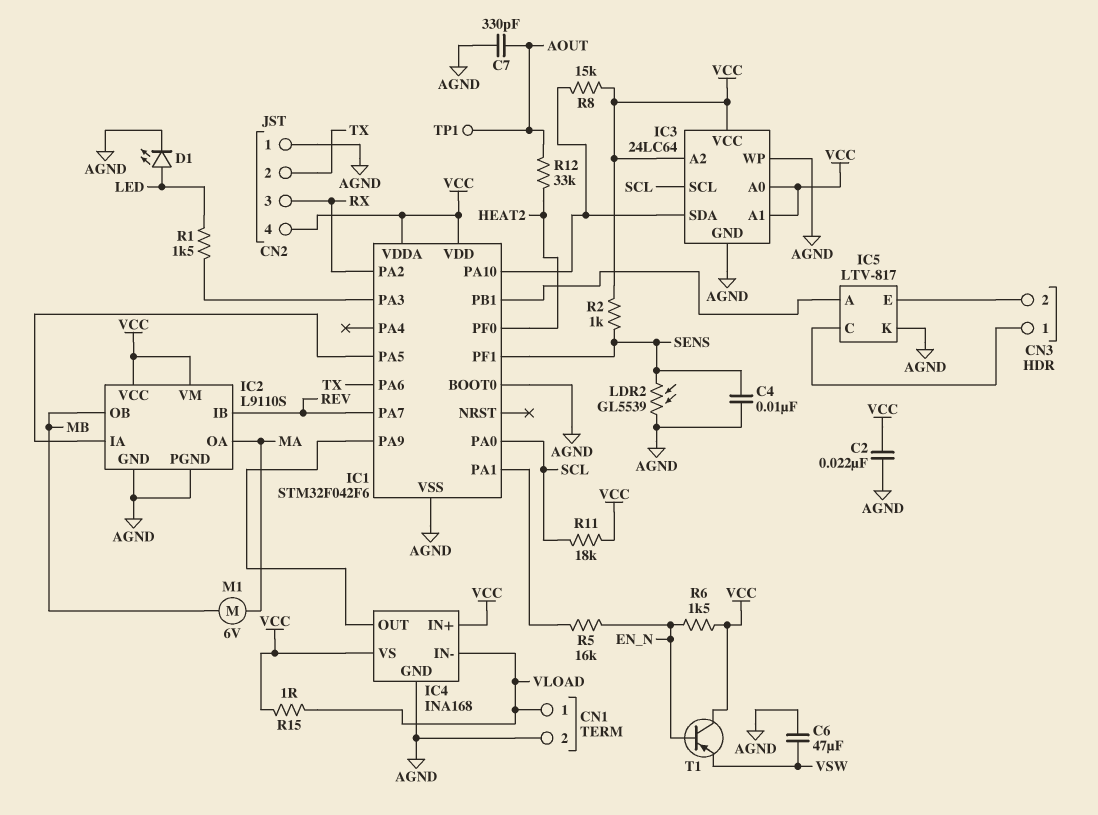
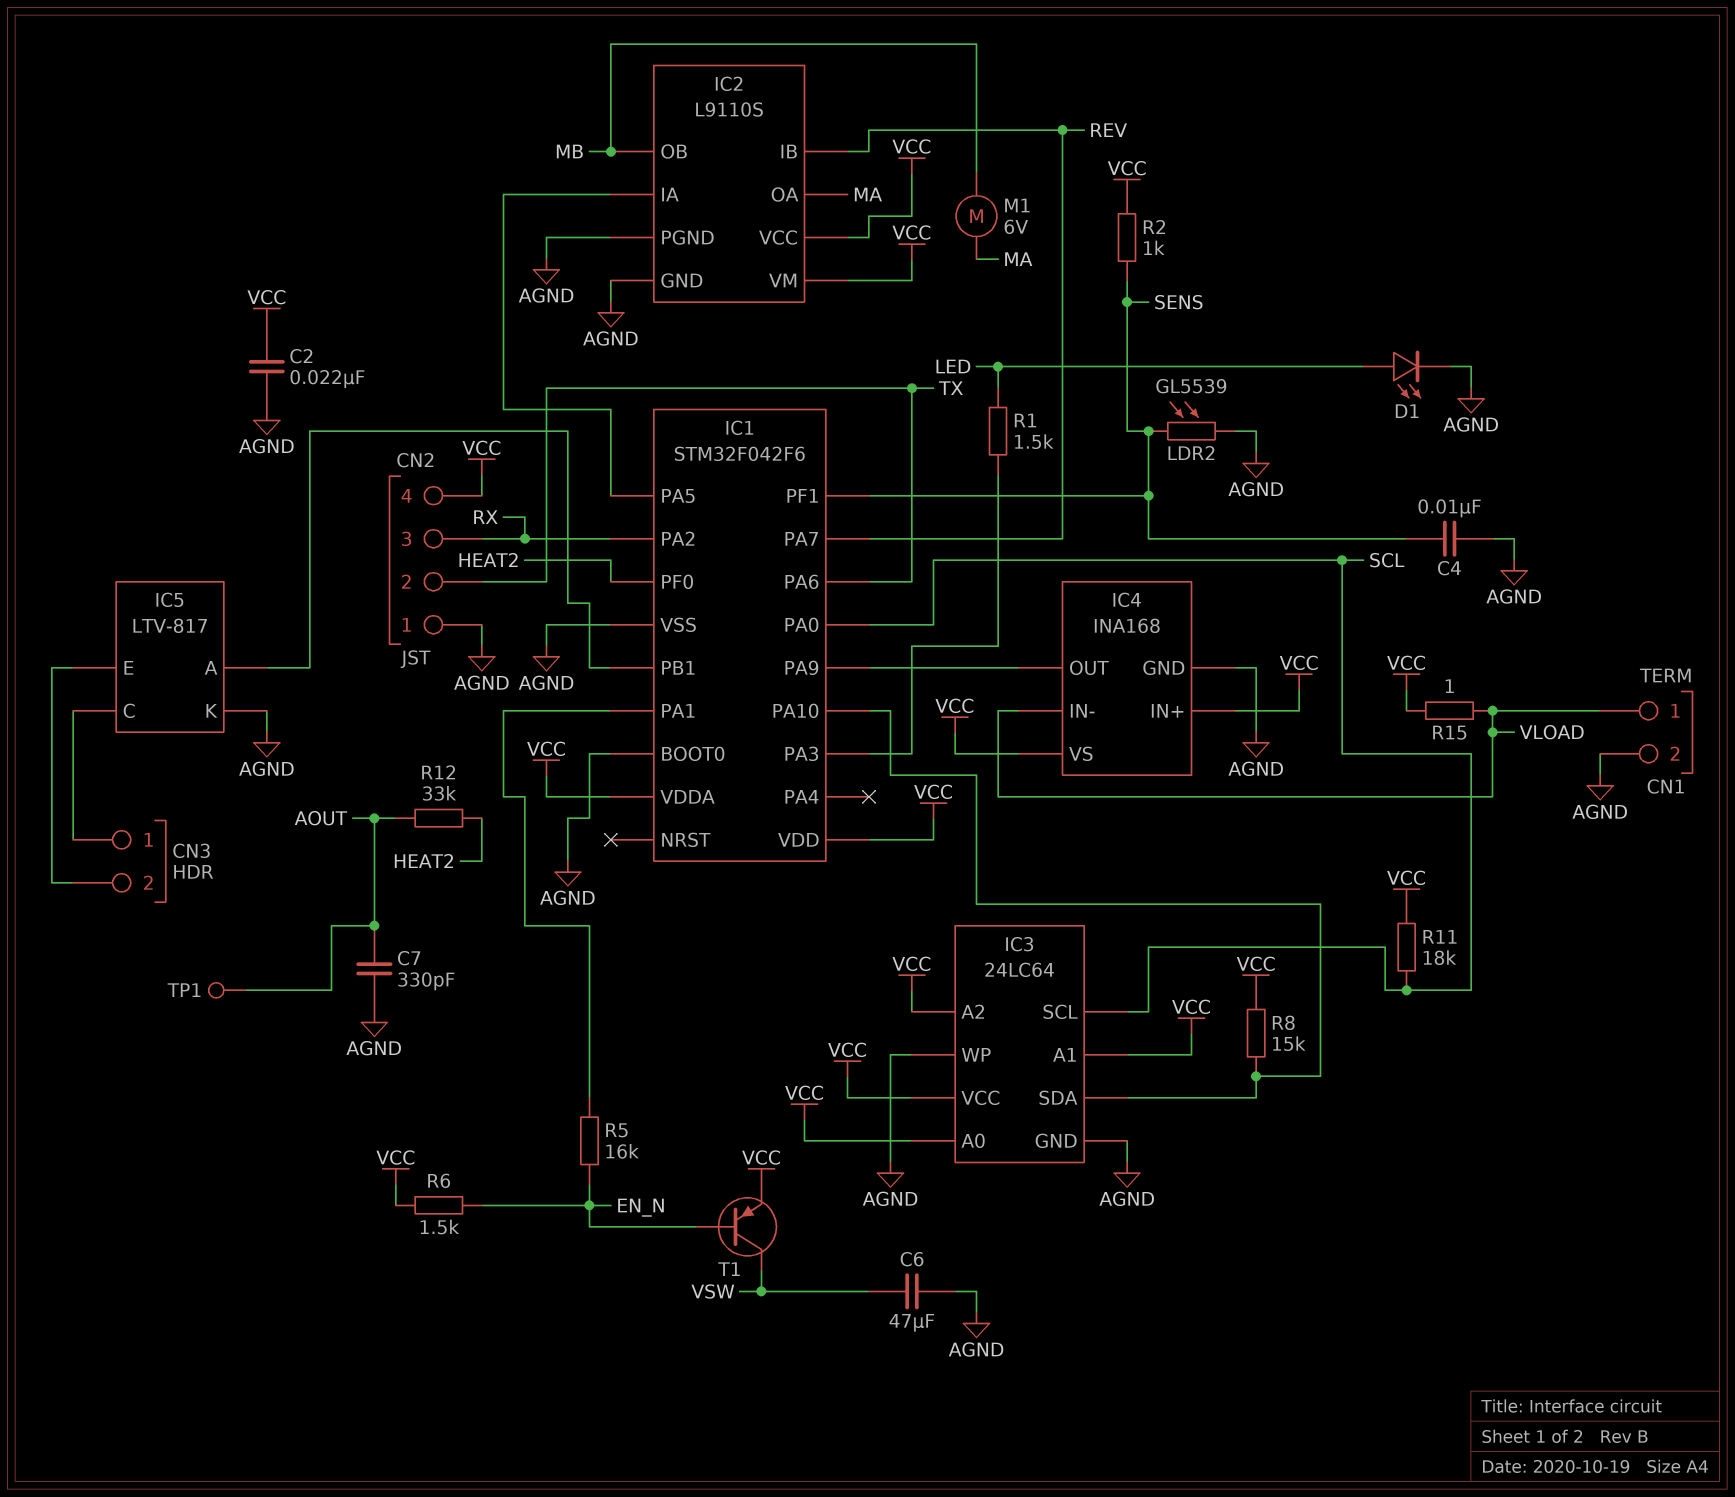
T1: PNP (B EN_N, C VCC, E VSW) -> PNP (B EN_N, C VSW, E VCC)

